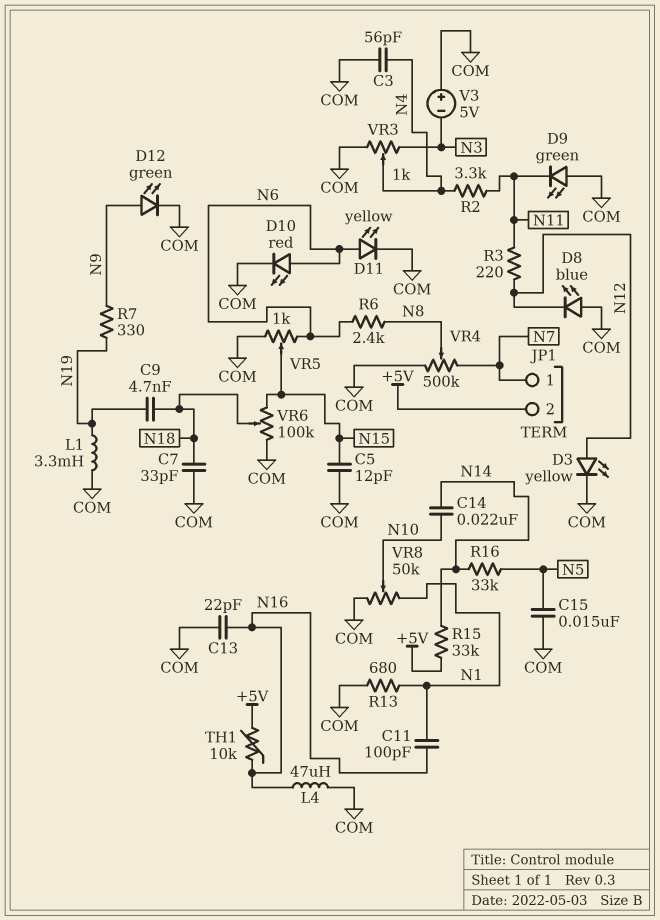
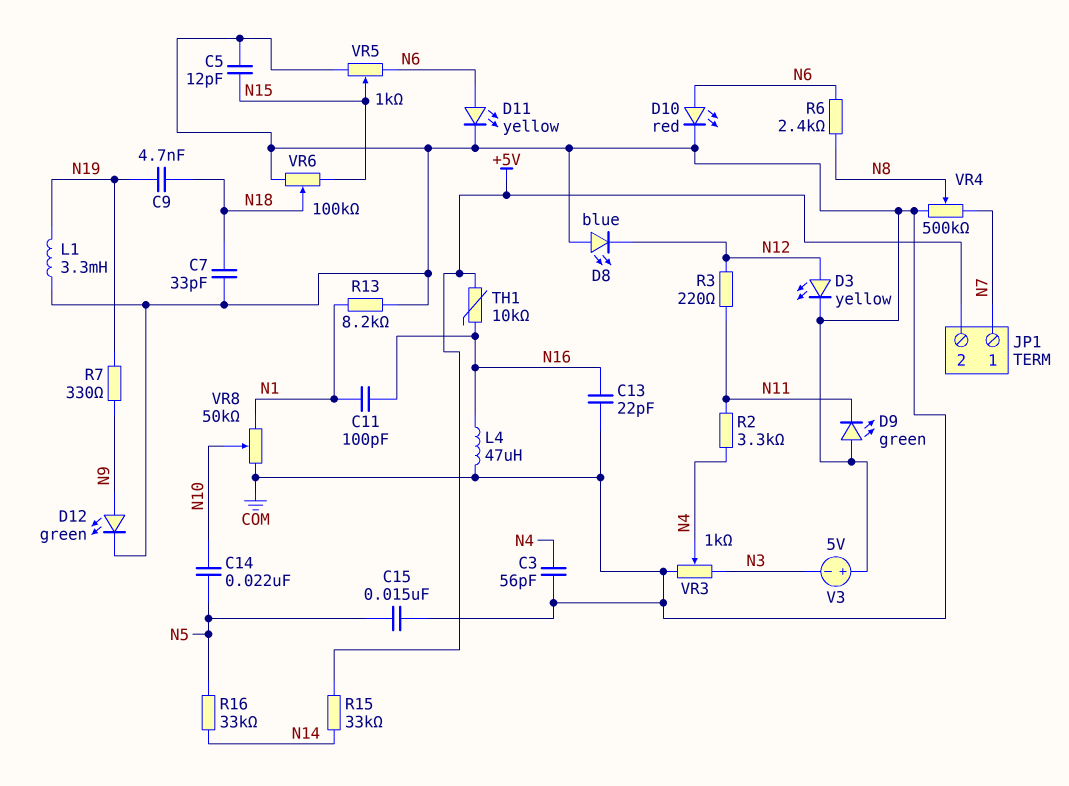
C14: 22nF (N10, N14) -> 22nF (N5, N10)
R13: 680 (COM, N1) -> 8.2k (COM, N1)

